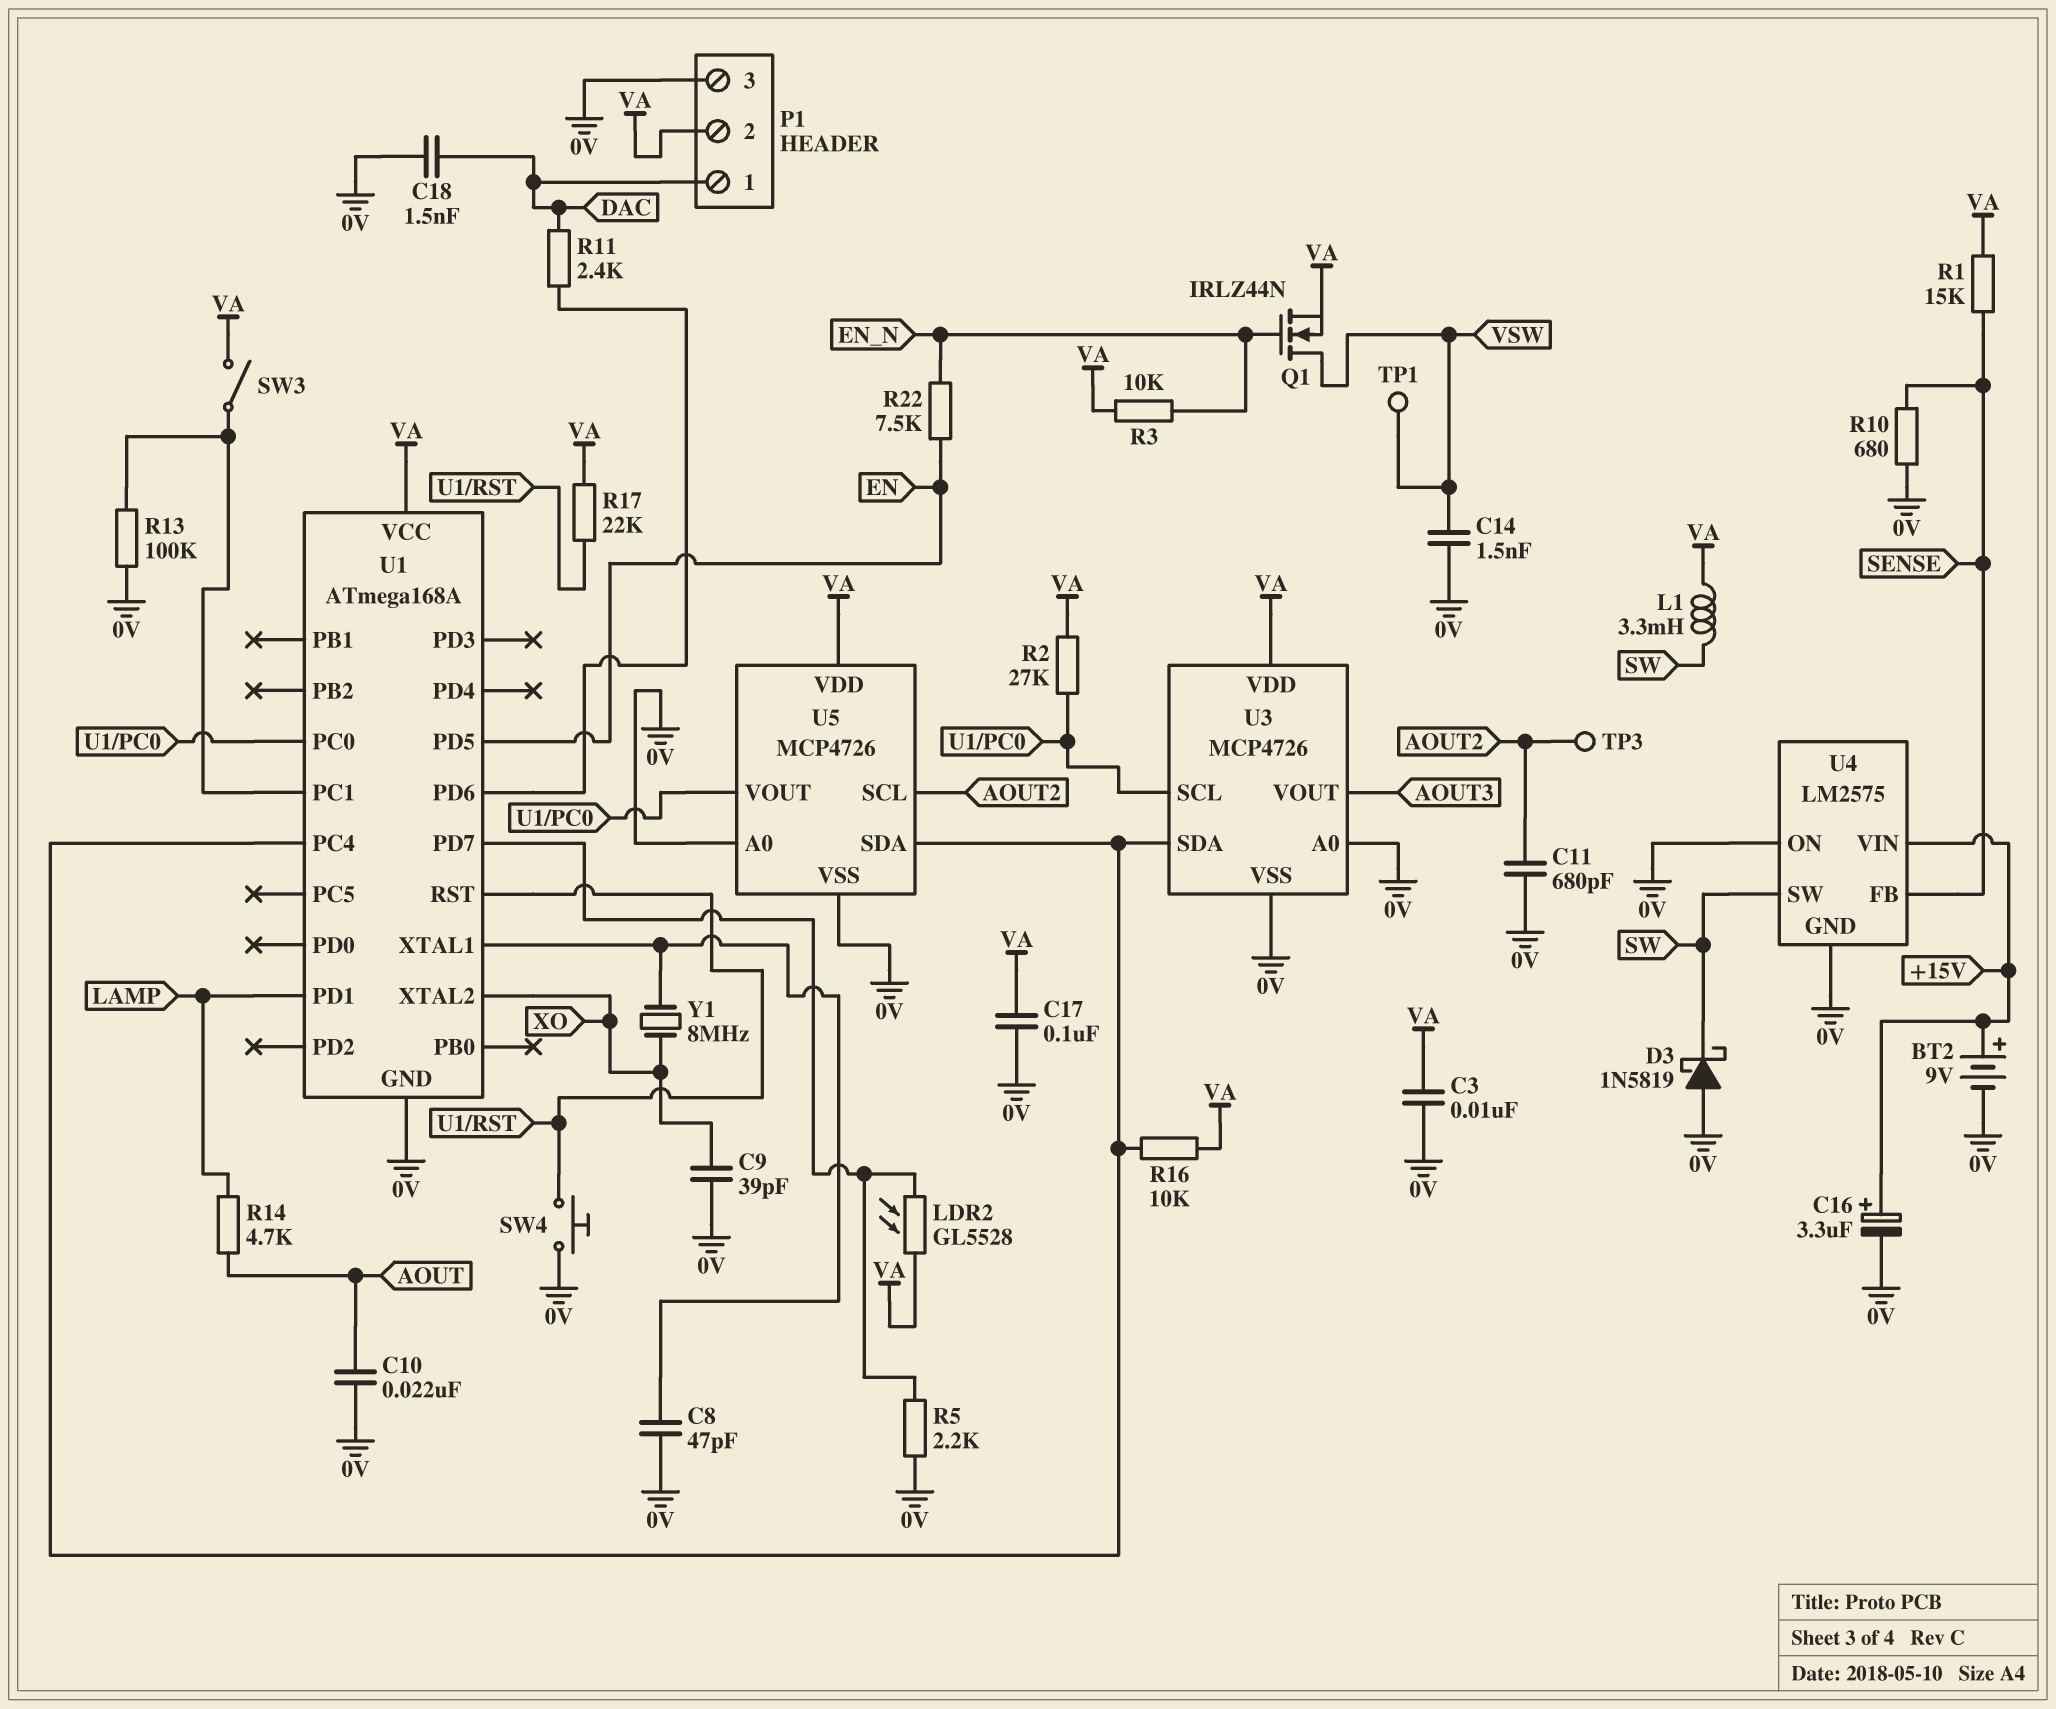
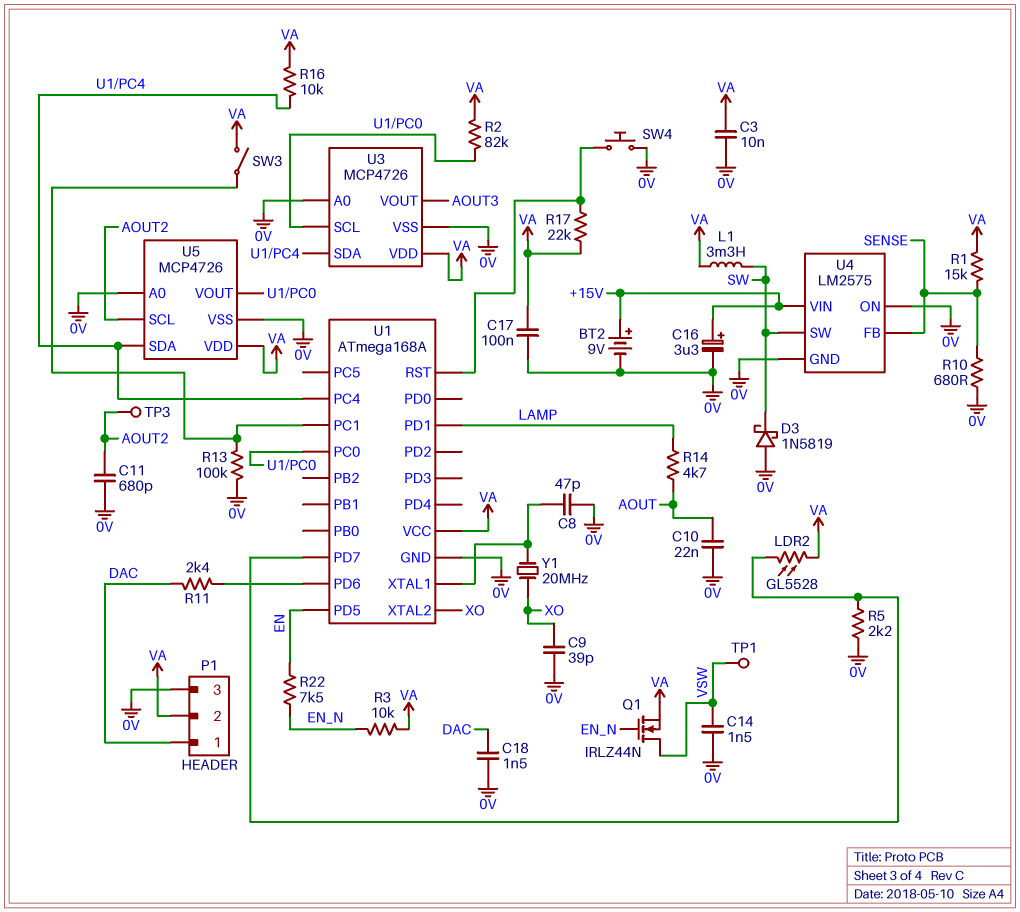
R2: 27k (U1/PC0, VA) -> 82k (U1/PC0, VA)
Y1: 8MHz (U1/XTAL1, XO) -> 20MHz (U1/XTAL1, XO)

